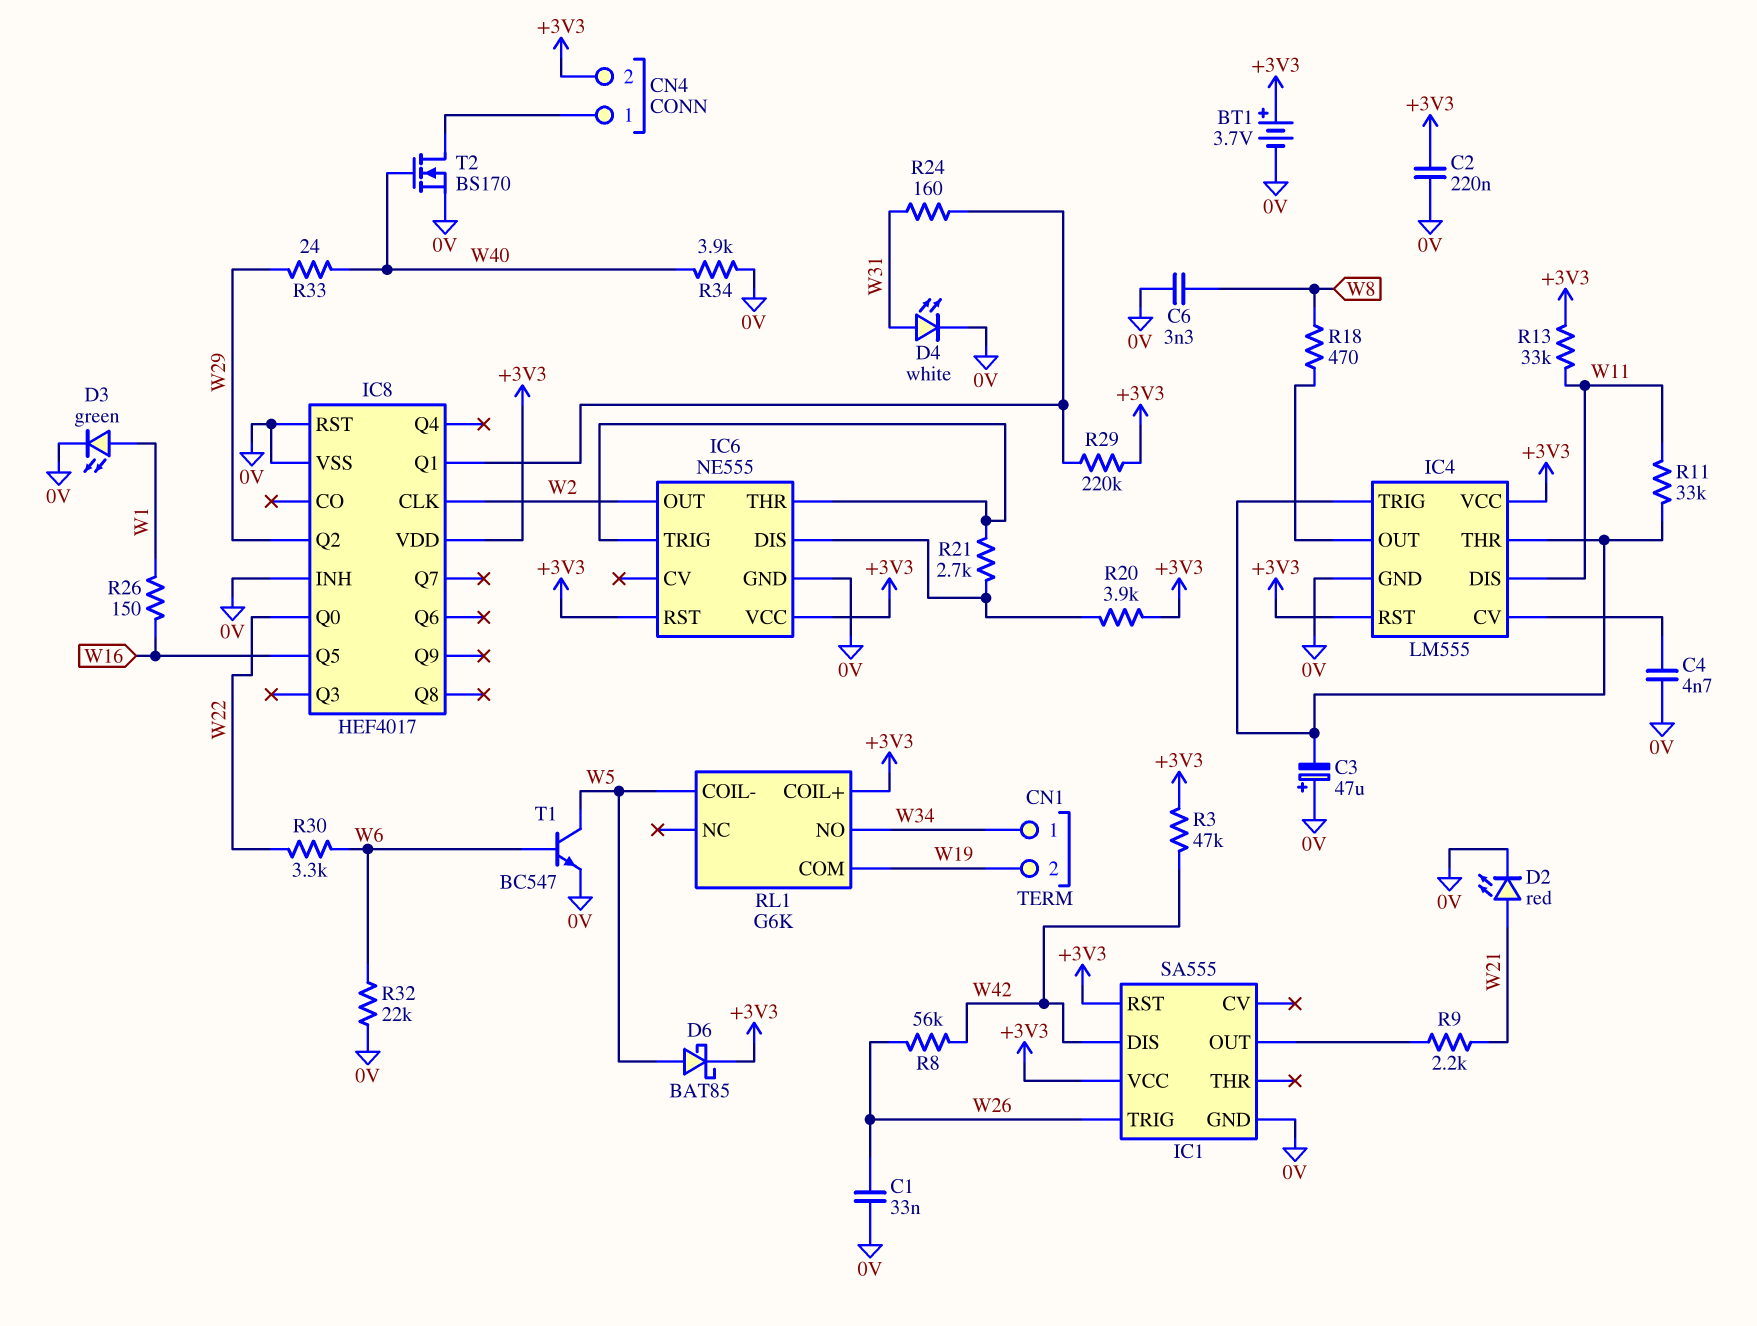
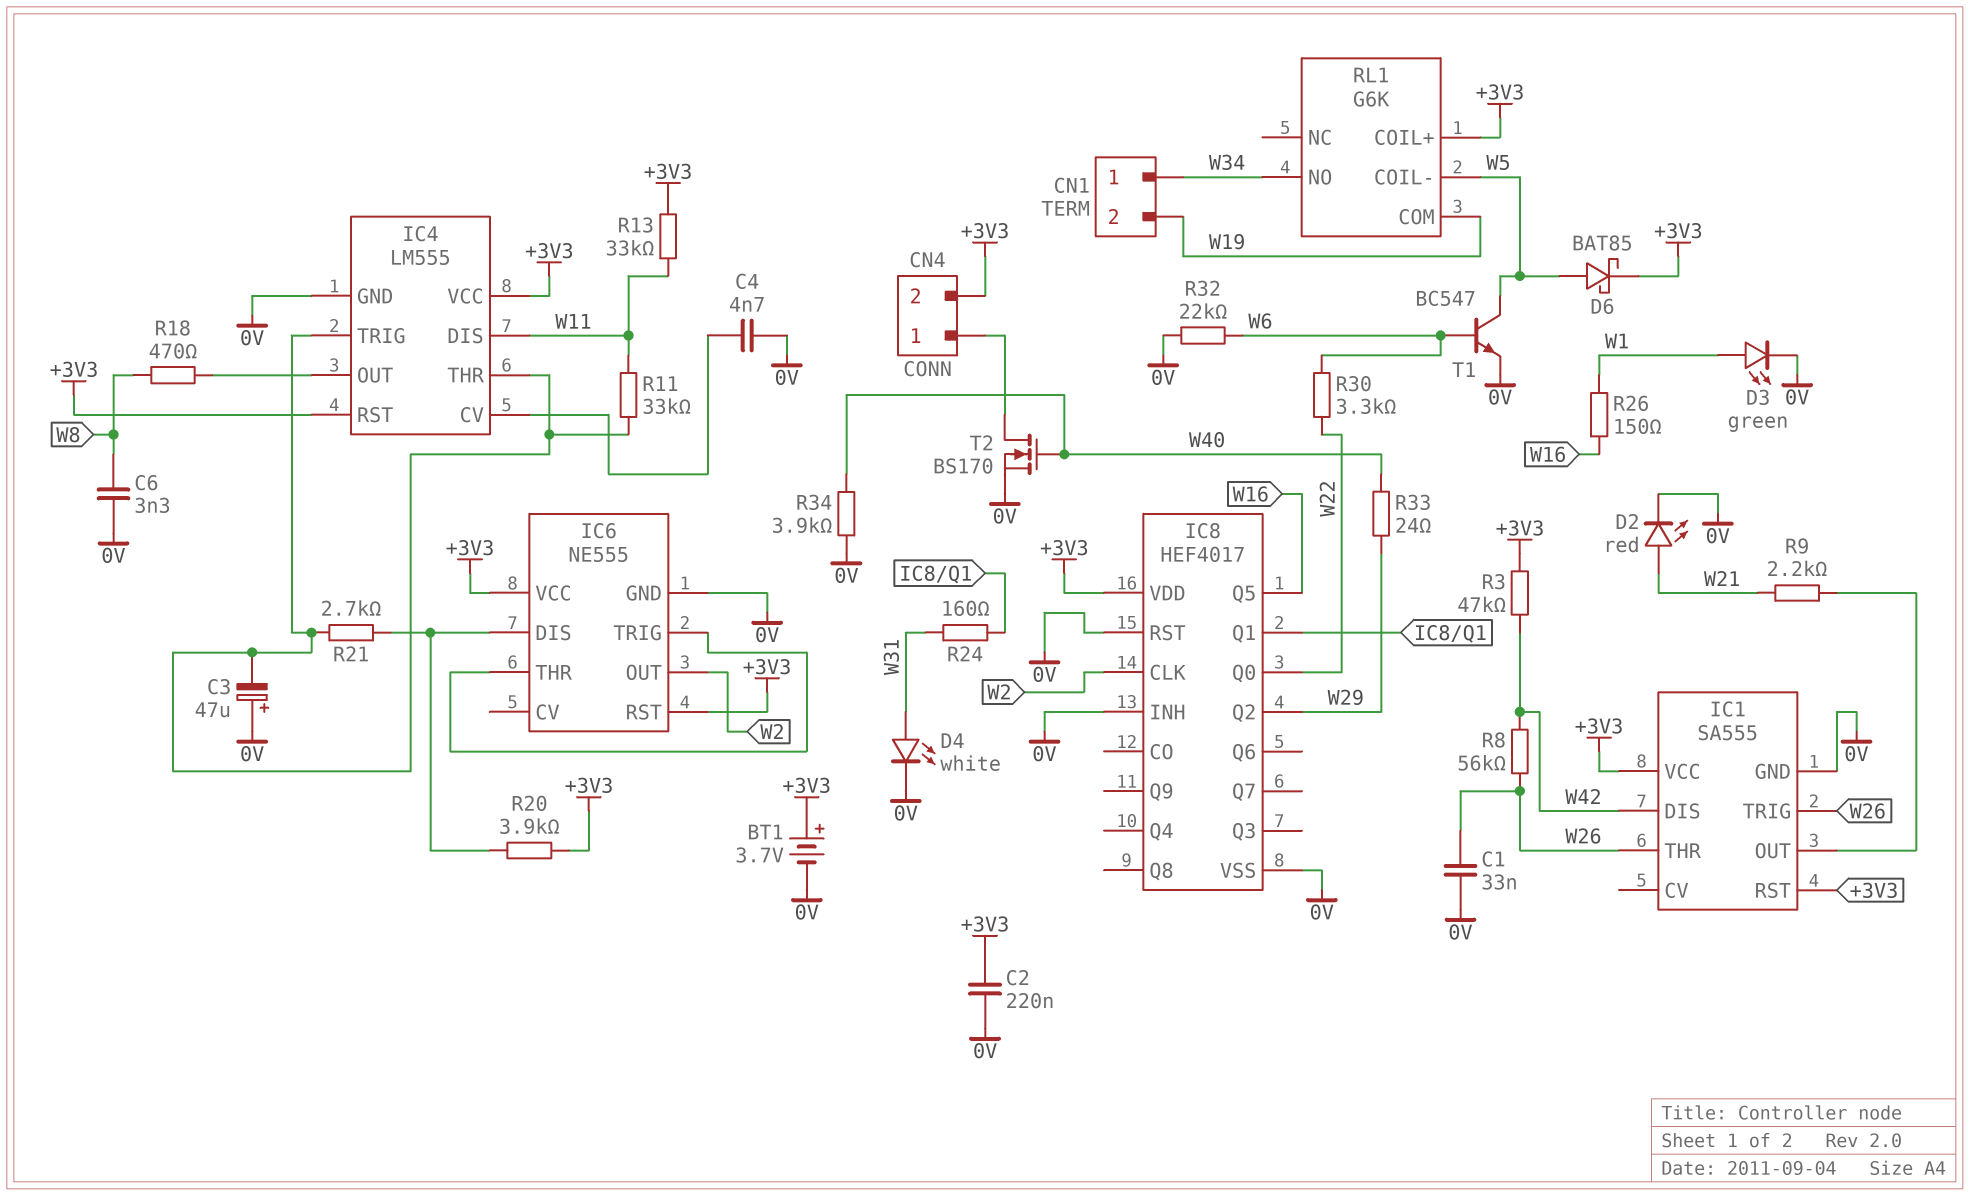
IC1 pin THR: none -> W26
R21: 2.7k (IC6/DIS, IC6/THR) -> 2.7k (IC4/THR, IC6/DIS)
R29: 220k (+3V3, IC8/Q1) -> none

